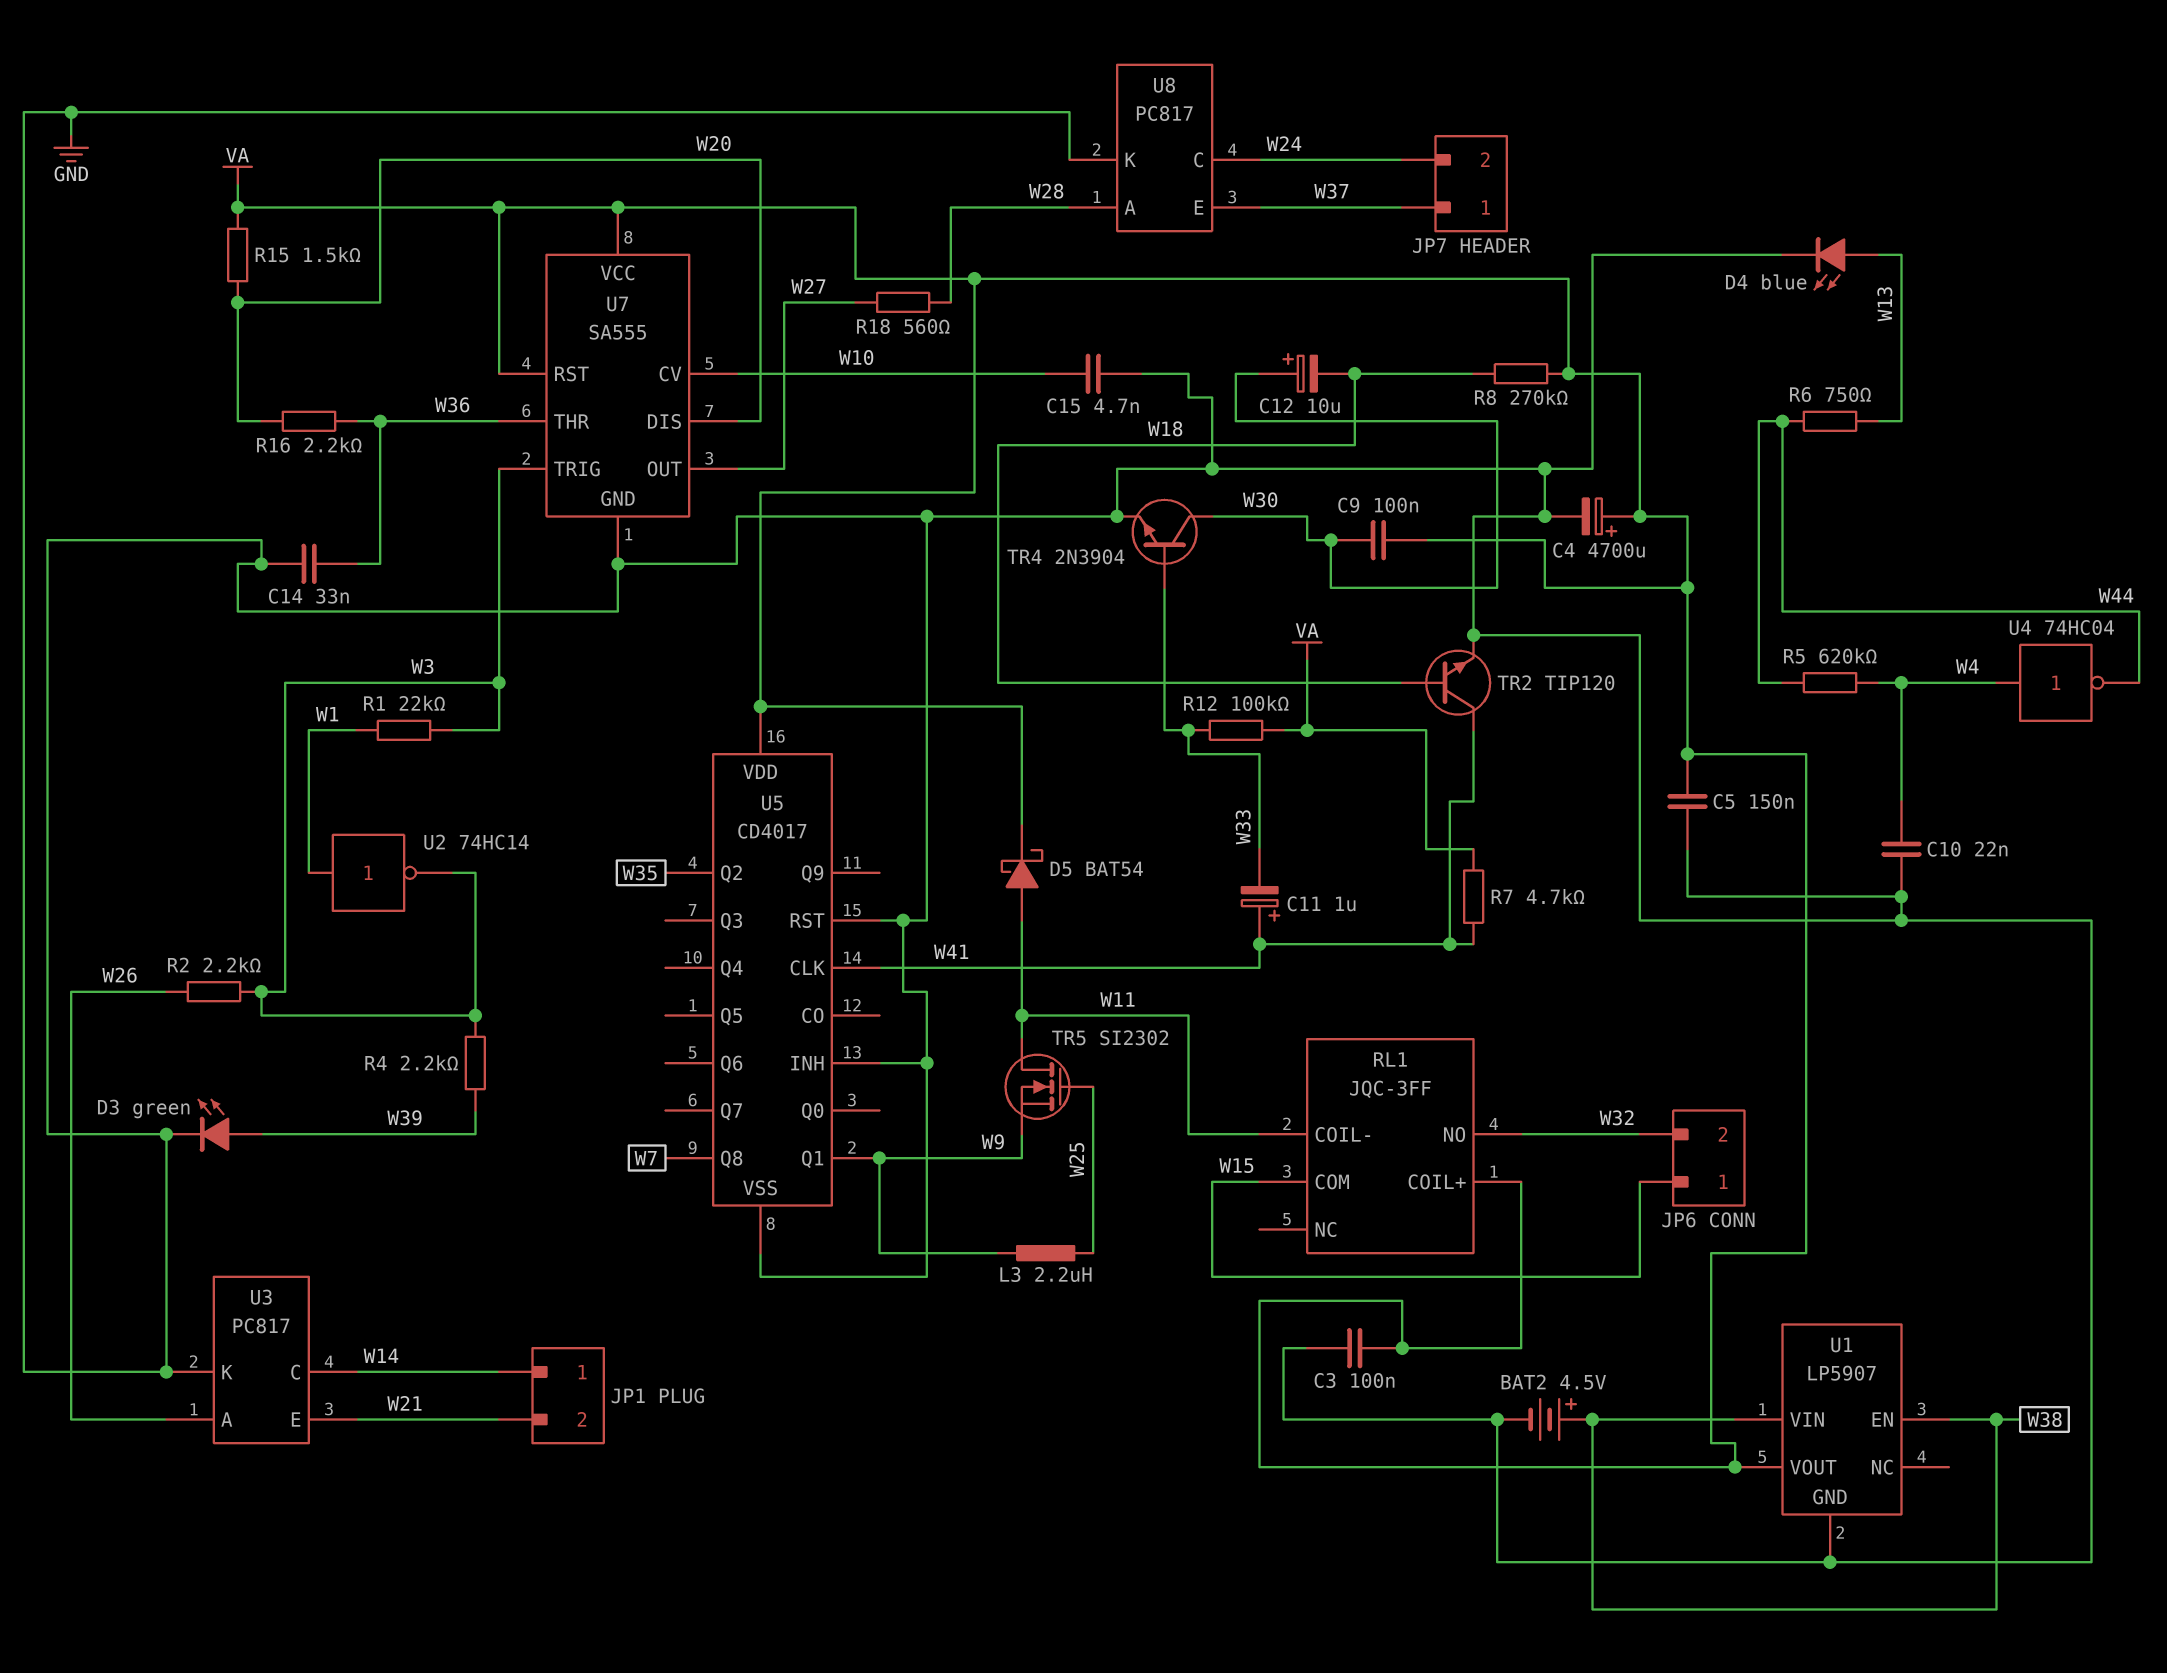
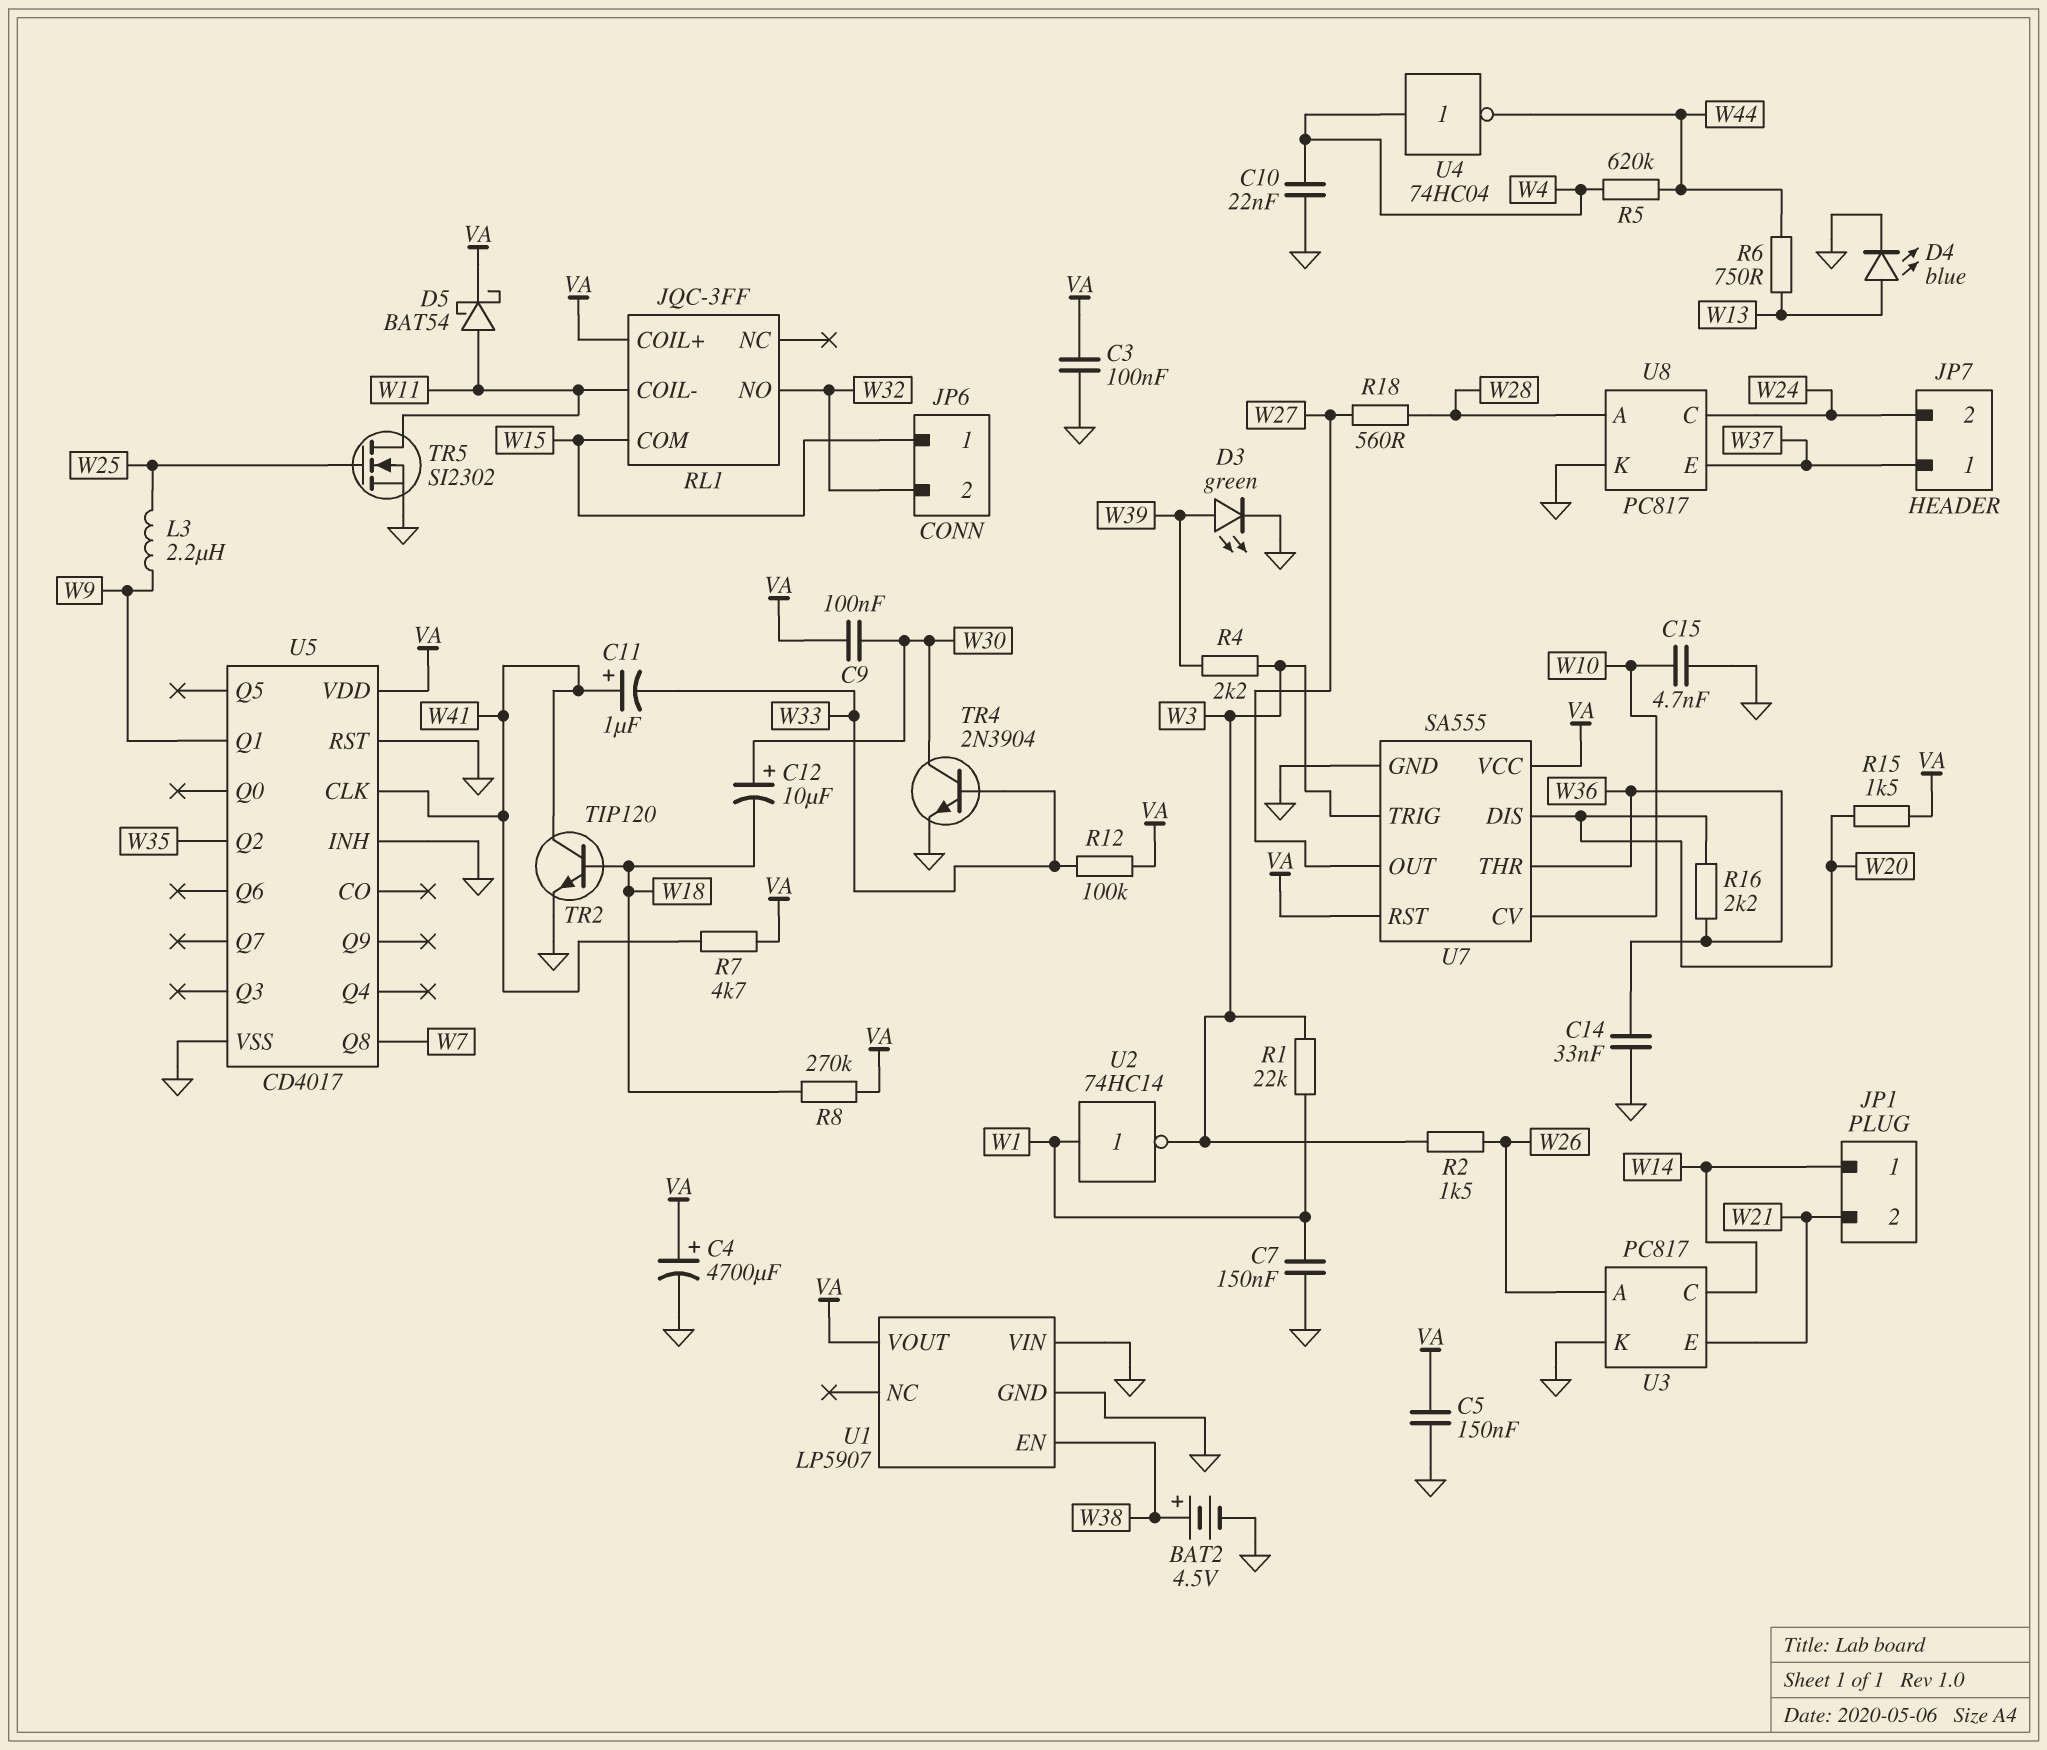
C7: none -> 150nF (GND, W1)
R2: 2.2k (W3, W26) -> 1.5k (W3, W26)
TR5: NMOS SI2302 (G W25, D W11, S W9) -> NMOS SI2302 (G W25, D W11, S GND)
U1 pin VIN: W38 -> GND

